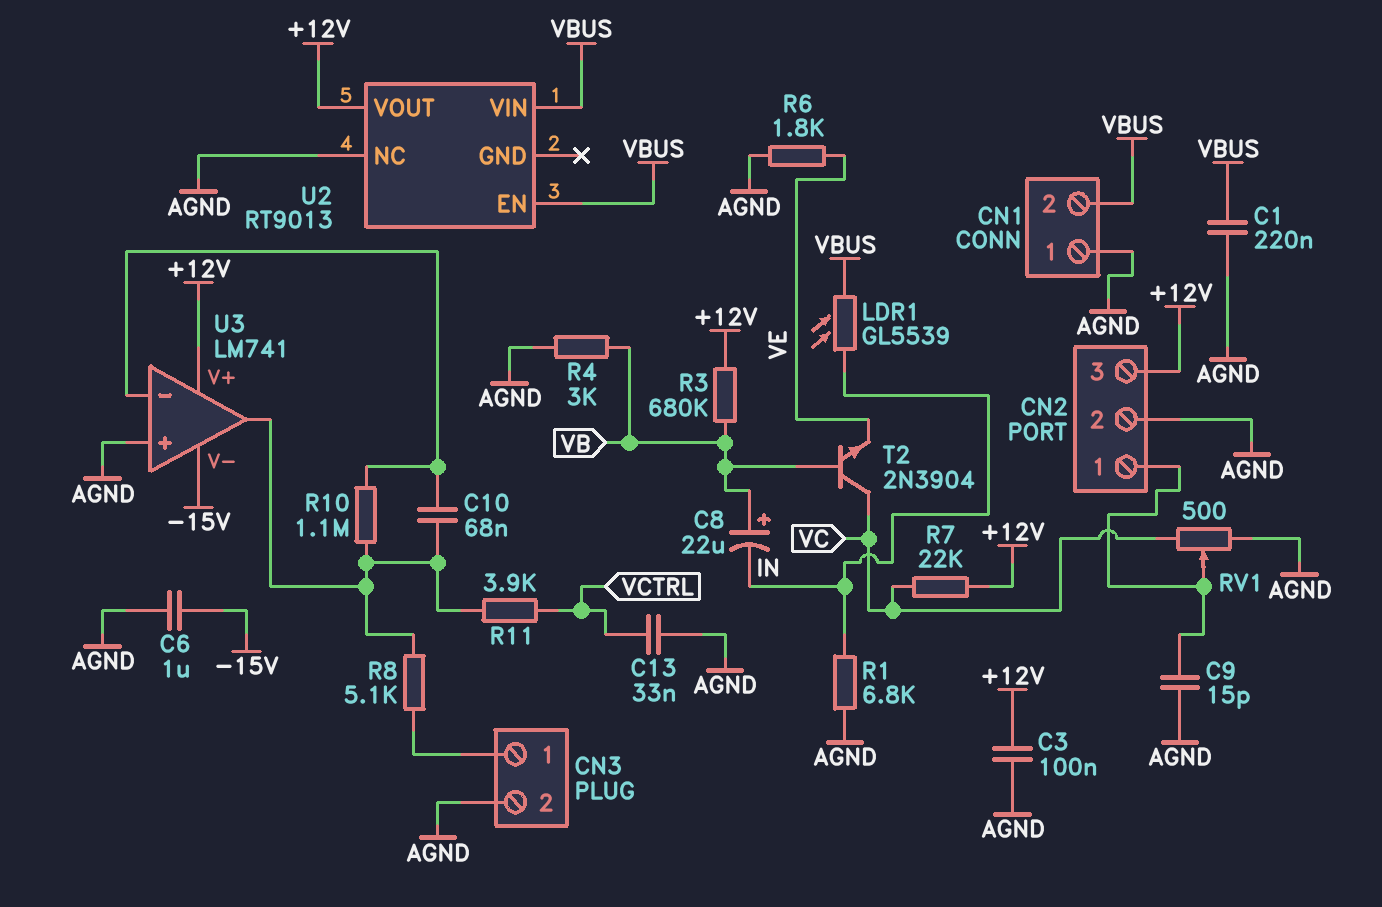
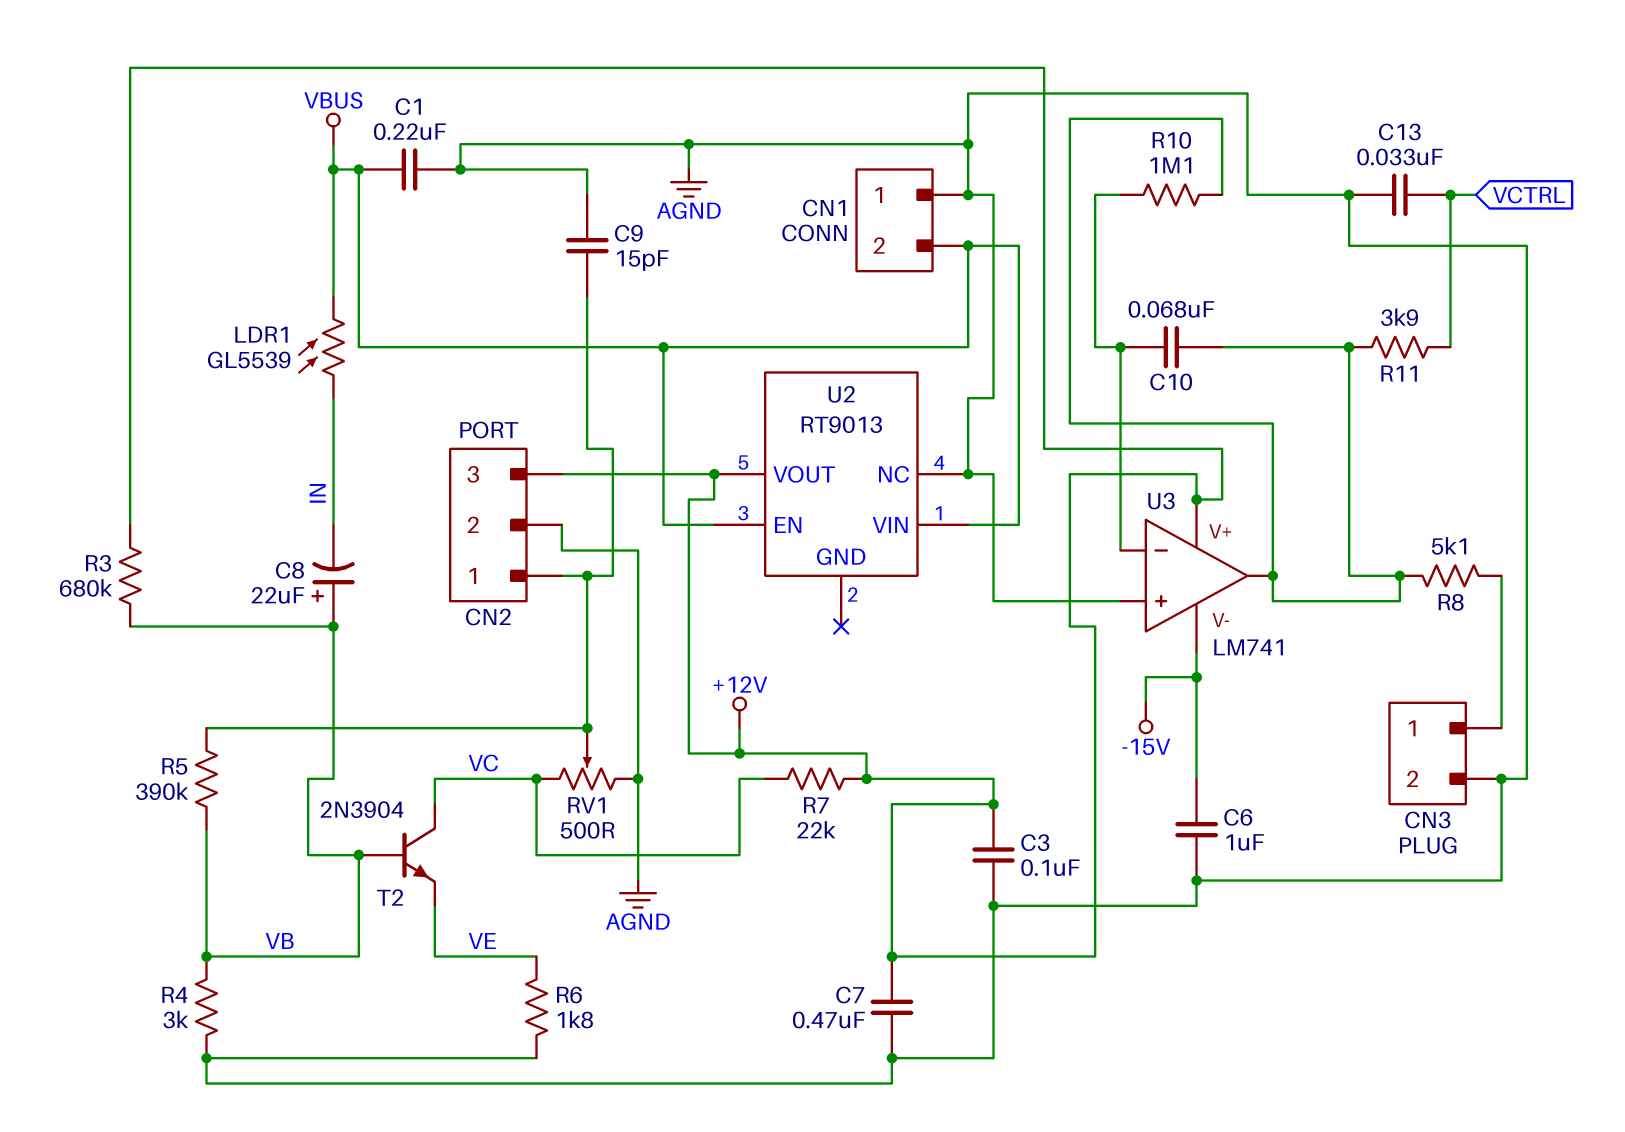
C7: none -> 470nF (+12V, AGND)
R1: 6.8k (AGND, IN) -> none
R5: none -> 390k (CN2/1, VB)

